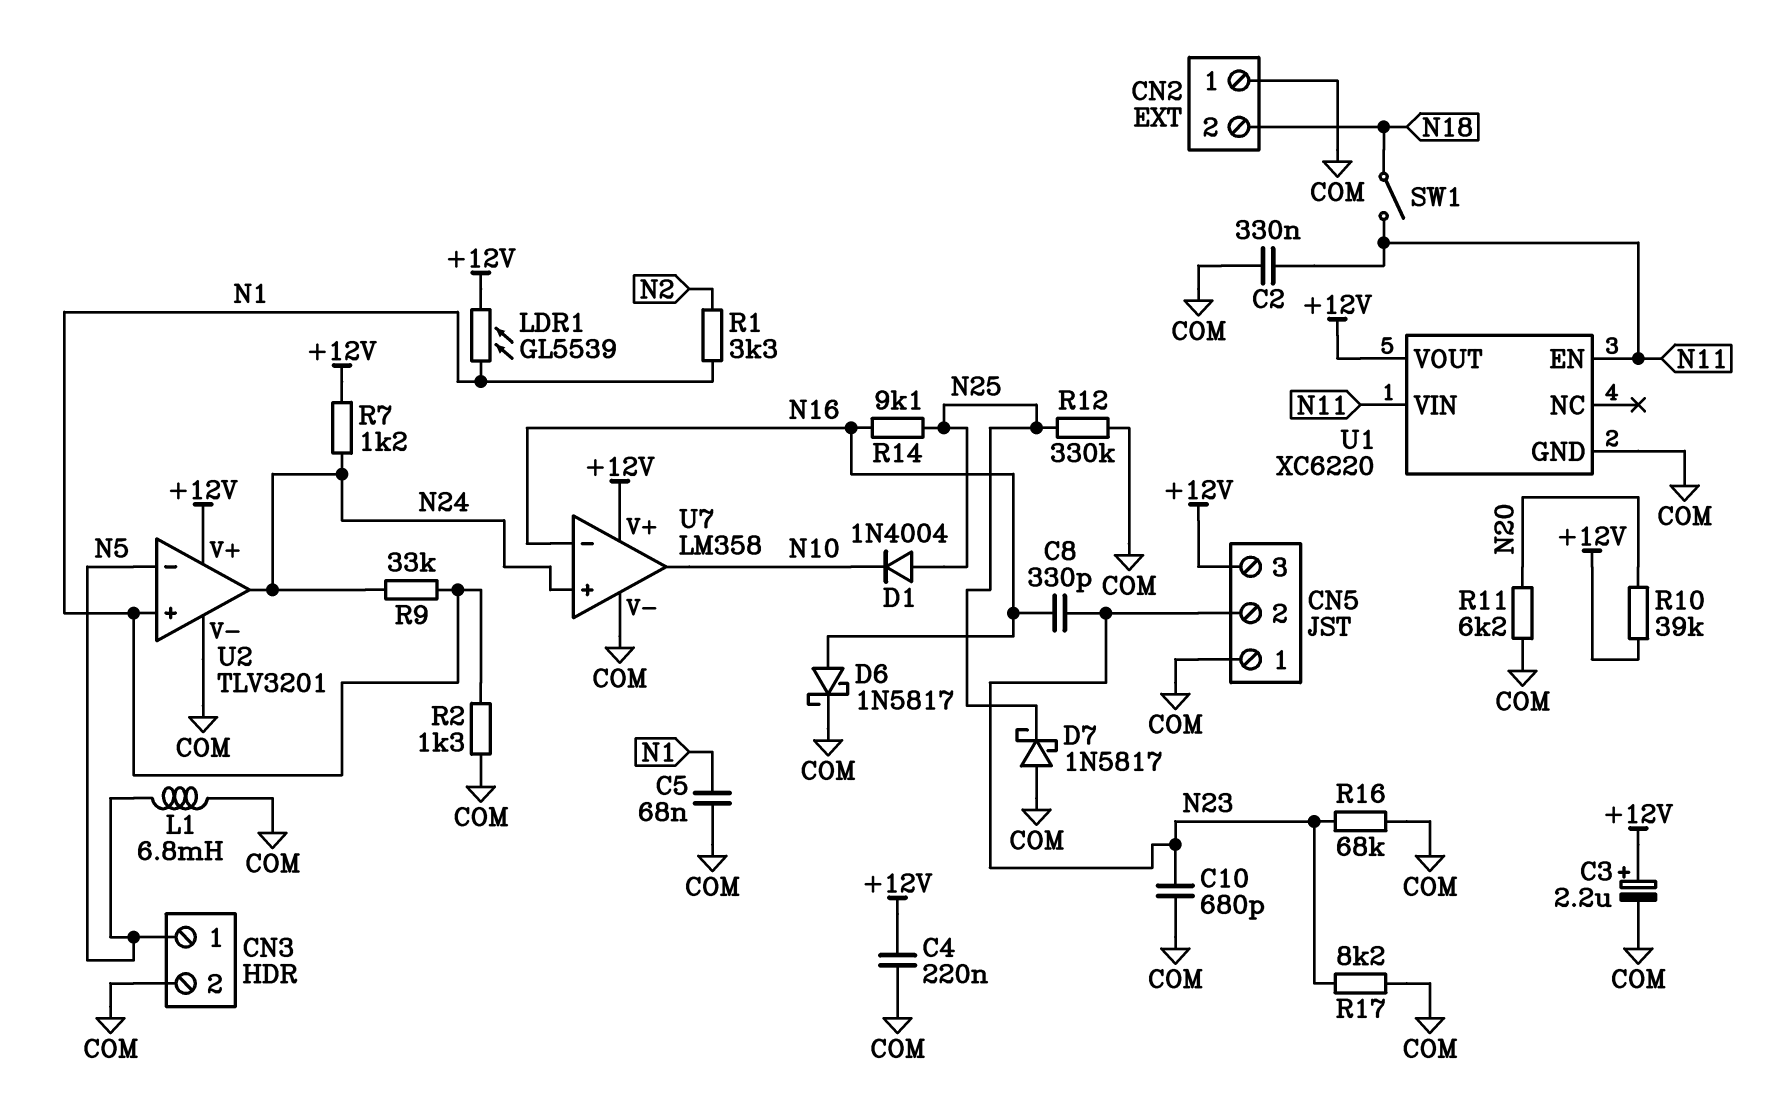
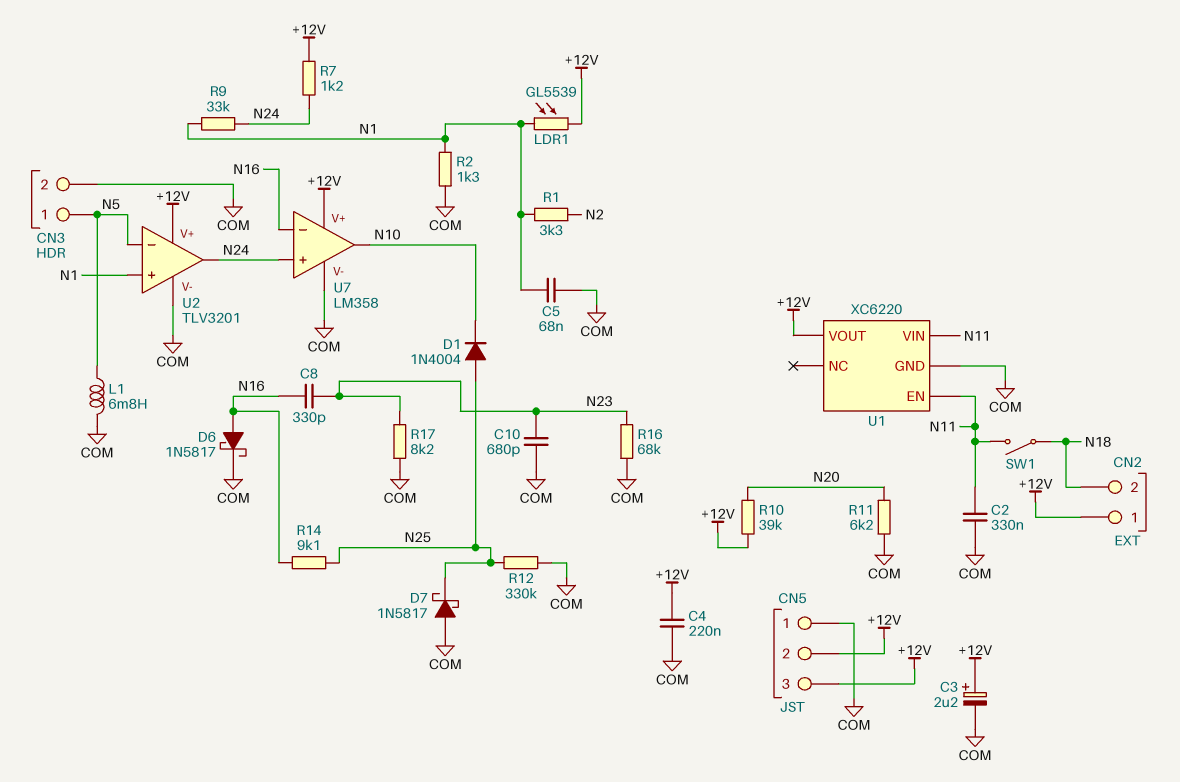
CN2 pin 1: COM -> +12V
CN5 pin 2: N23 -> +12V

